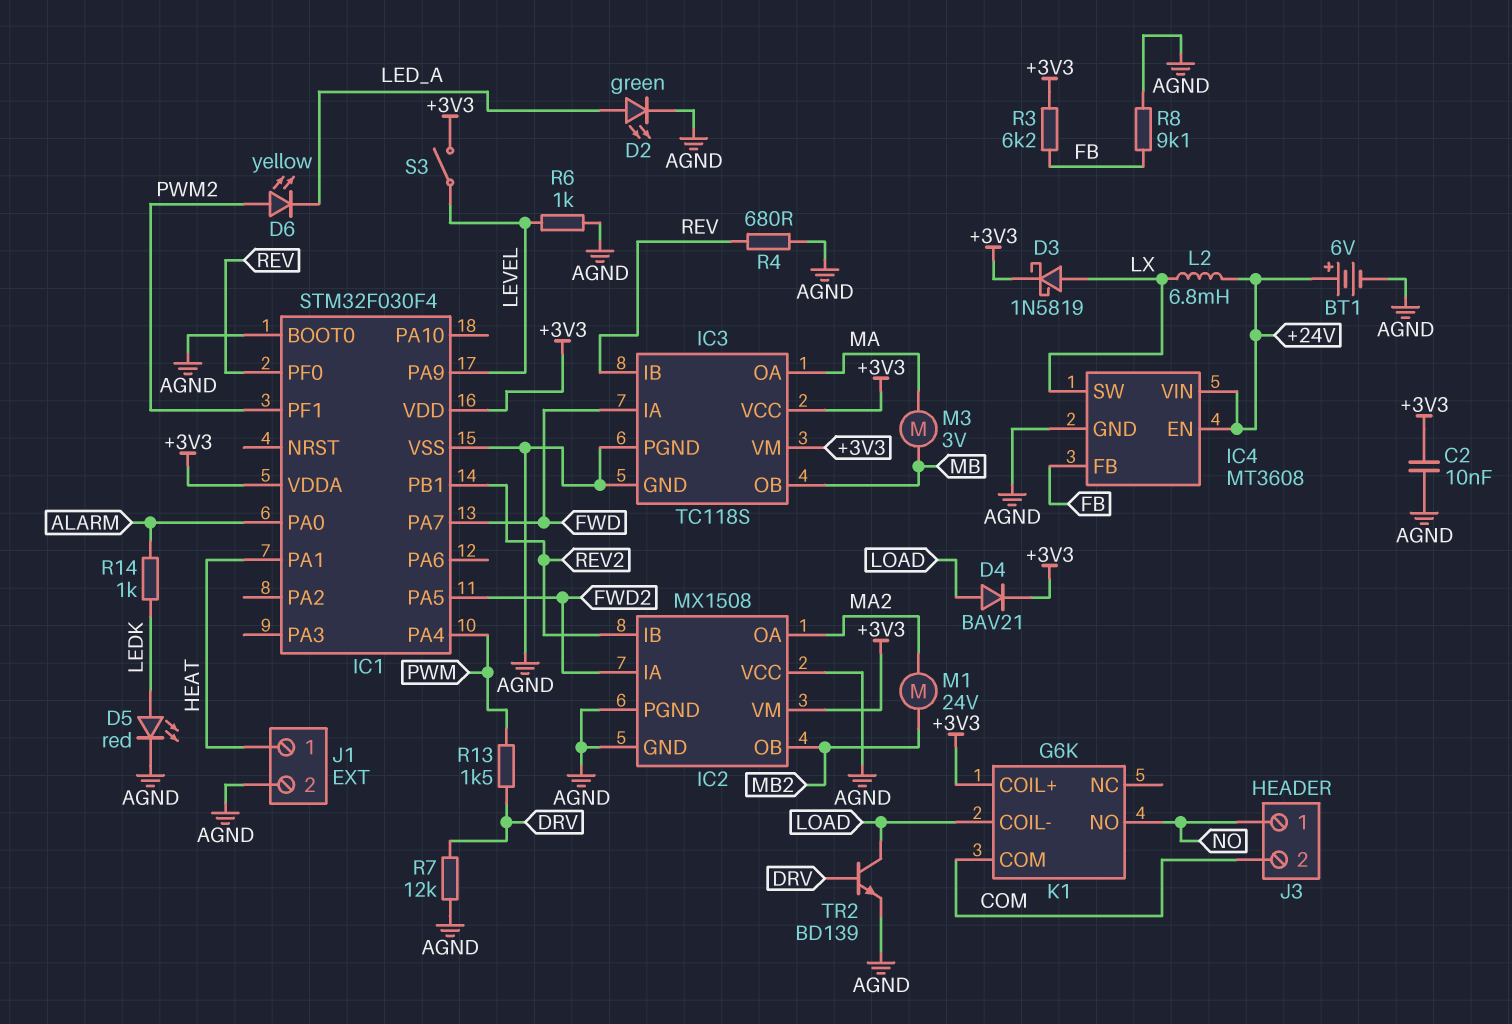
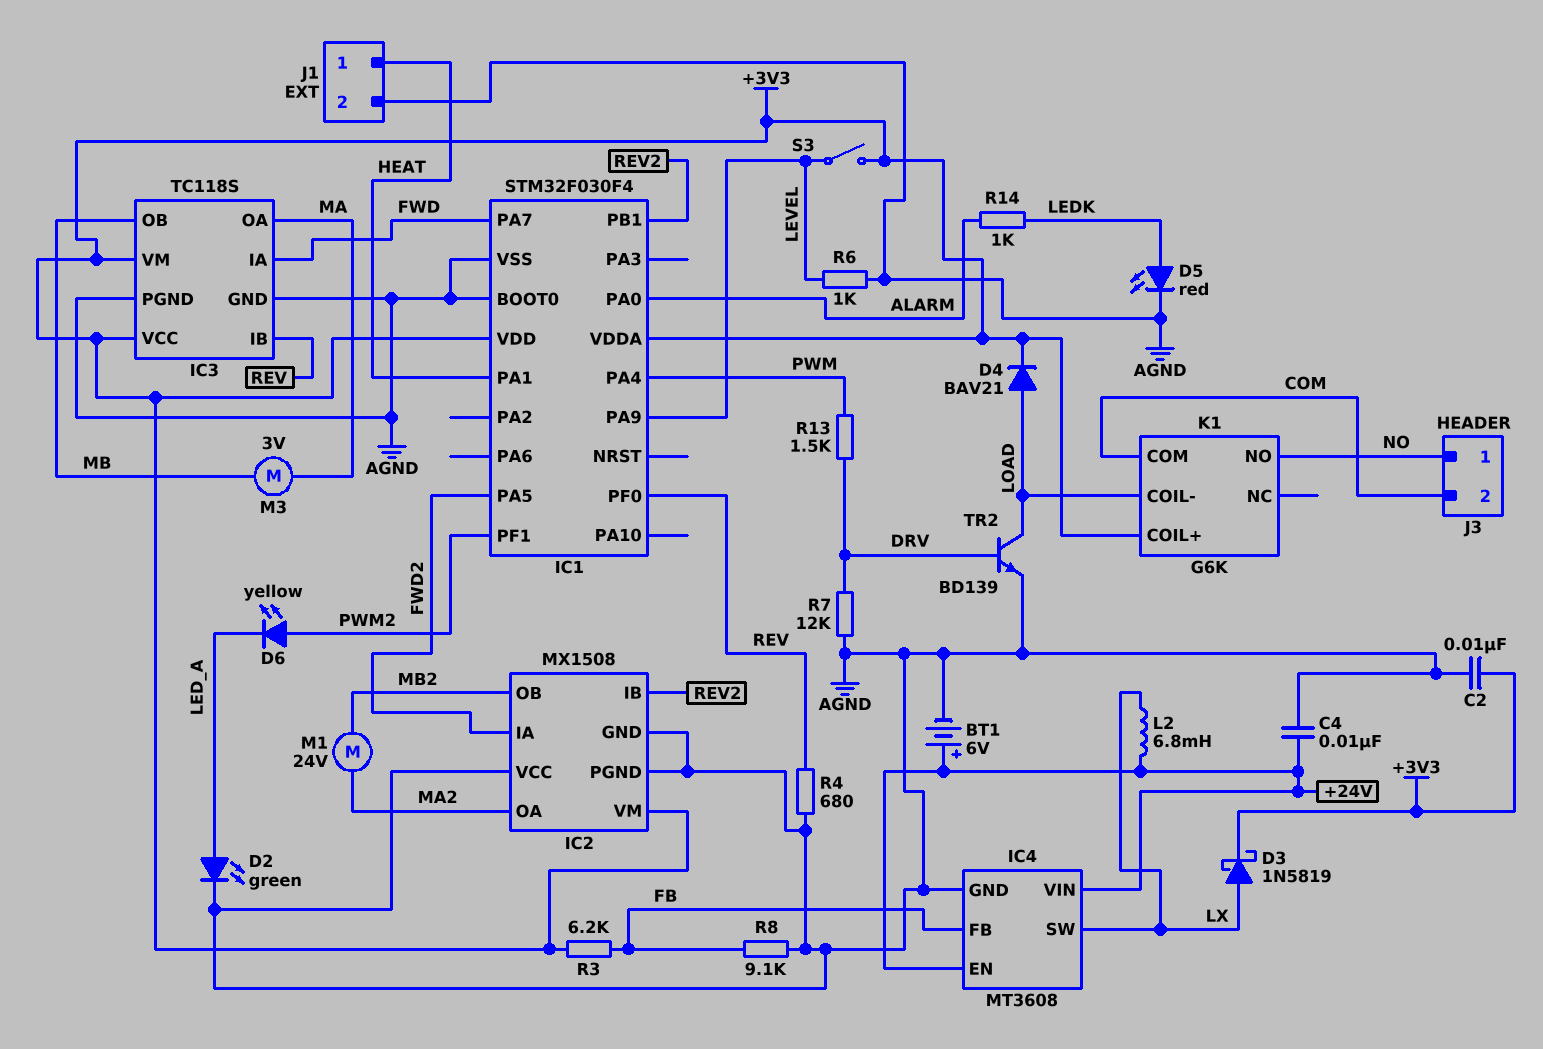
C4: none -> 10nF (+24V, AGND)

